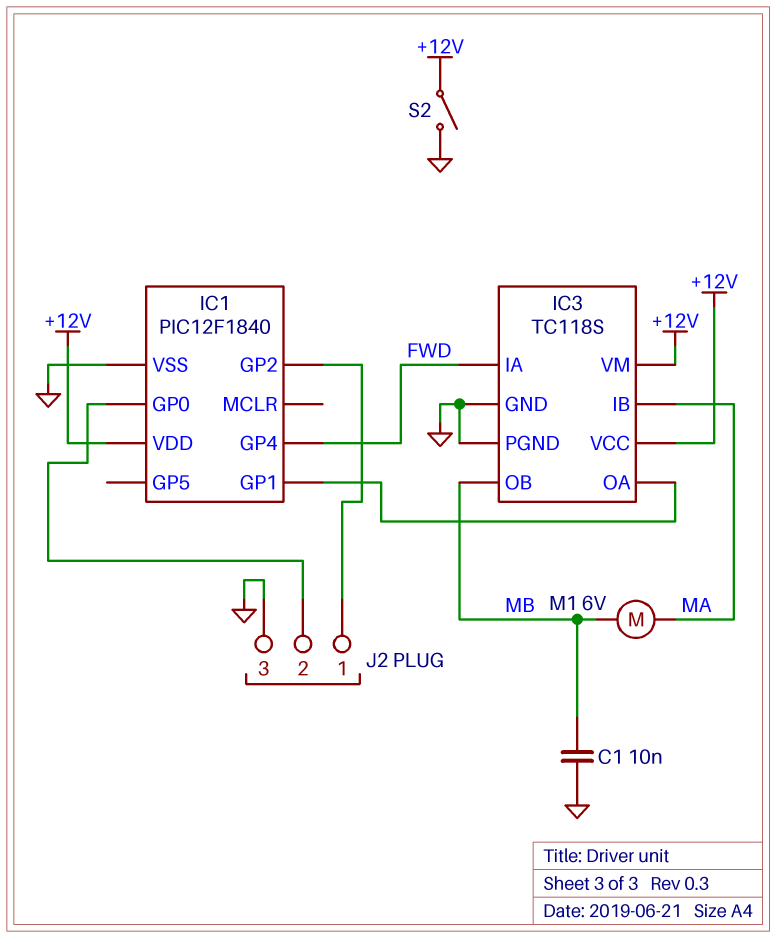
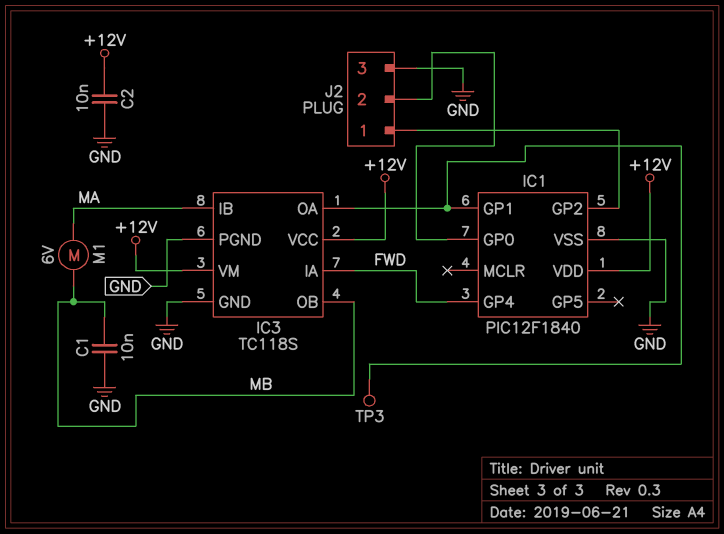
C2: none -> 10nF (+12V, GND)
S2: switch (+12V, GND) -> none
TP3: none -> test point (IC1/GP1)

